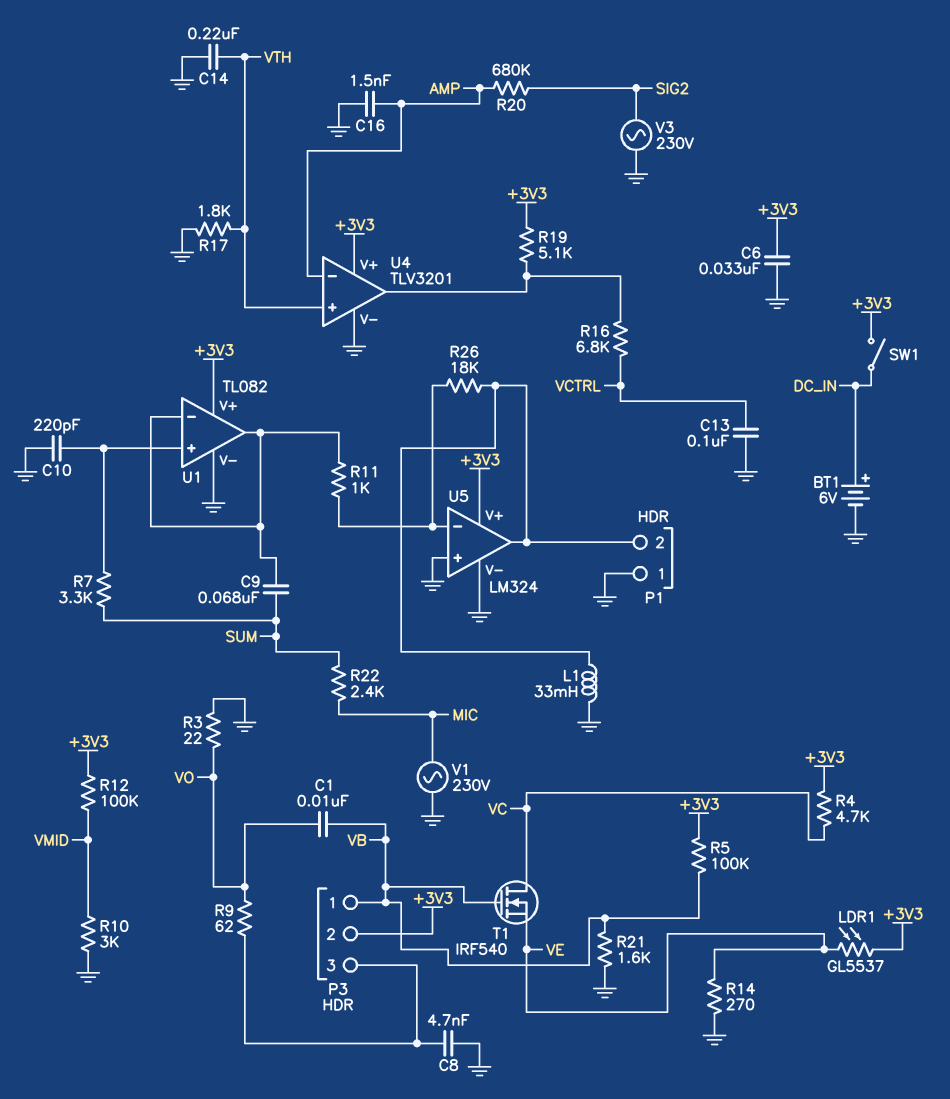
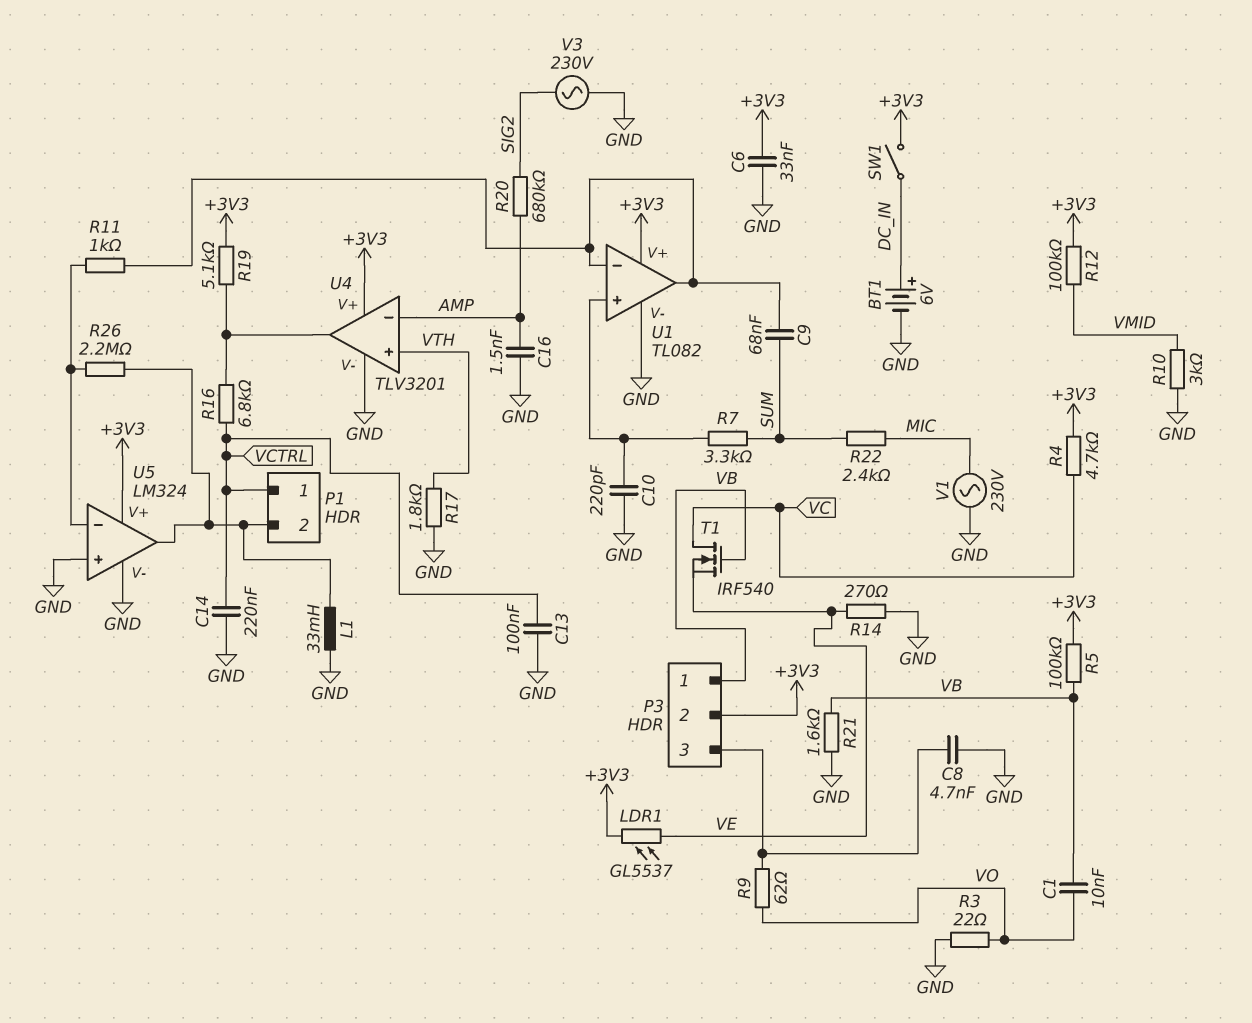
C14: 220nF (GND, VTH) -> 220nF (GND, VCTRL)
P1 pin 1: GND -> VCTRL
R26: 18k (P1/2, U5/in-) -> 2.2M (P1/2, U5/in-)

